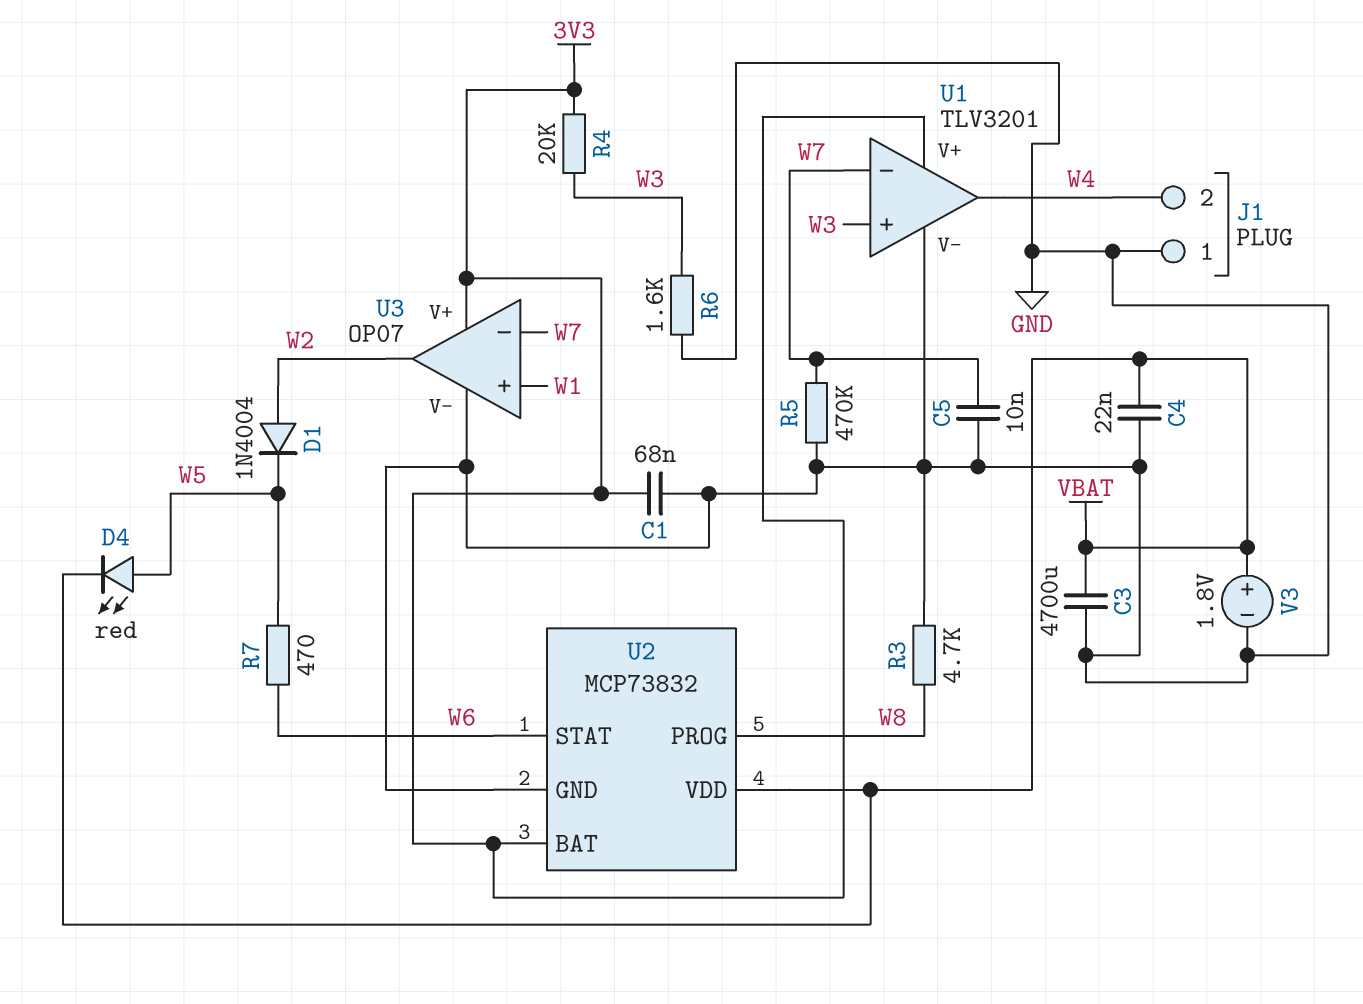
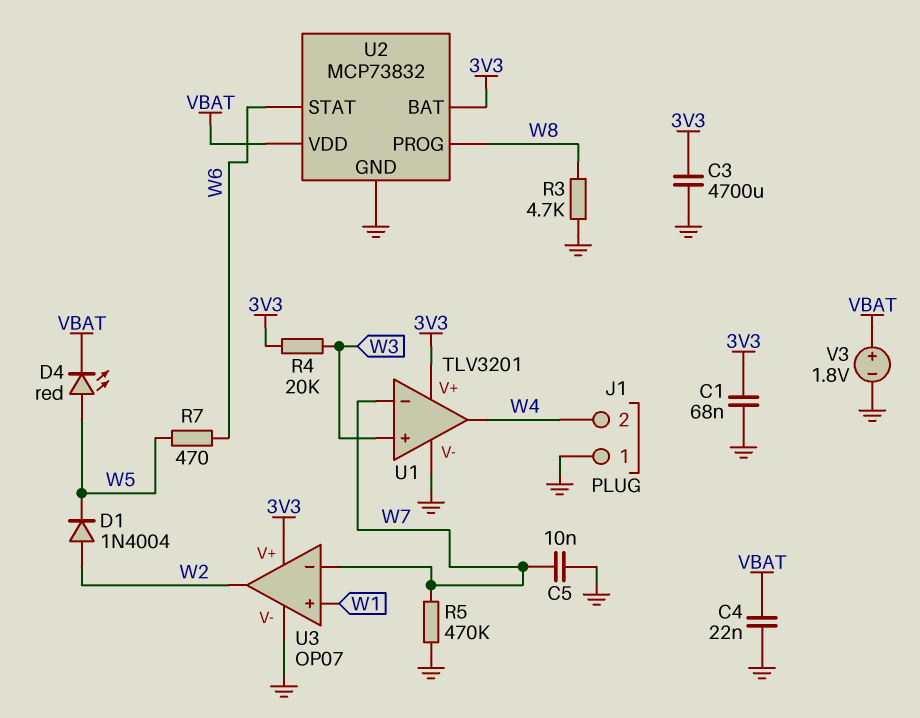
C3: 4700uF (GND, VBAT) -> 4700uF (3V3, GND)
R6: 1.6k (GND, W3) -> none

